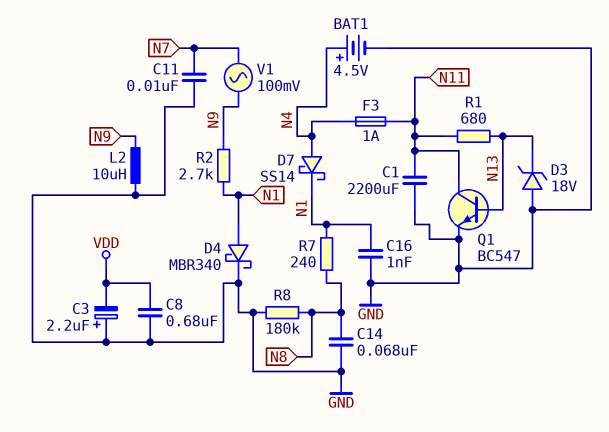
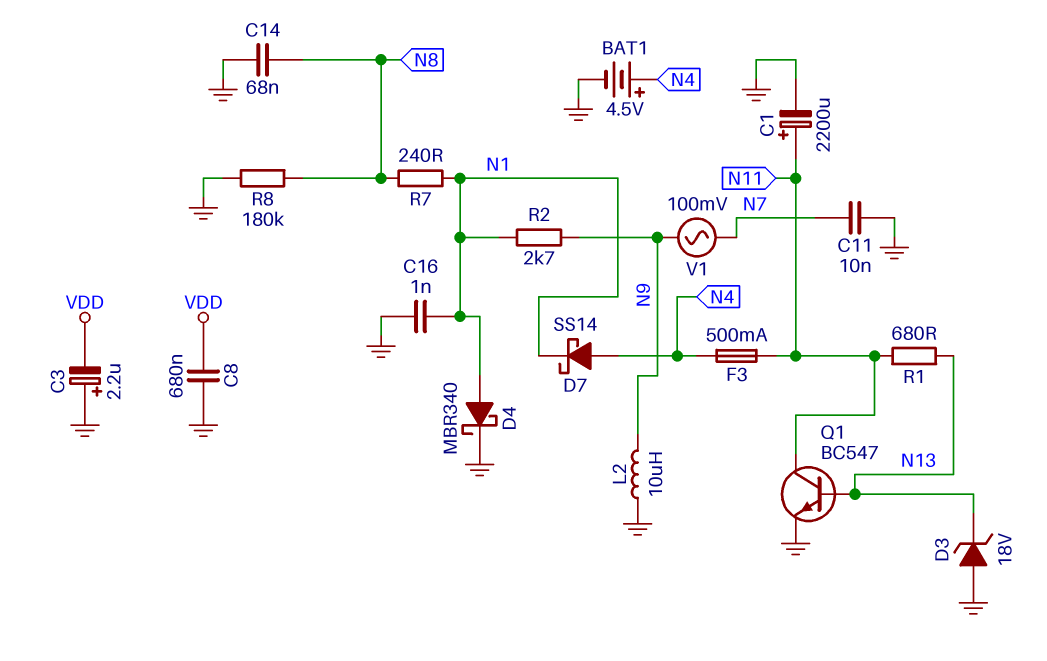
C1: 2200uF (GND, N11) -> 2200uF (plus N11, minus GND)
F3: 1A (N4, N11) -> 500mA (N4, N11)

